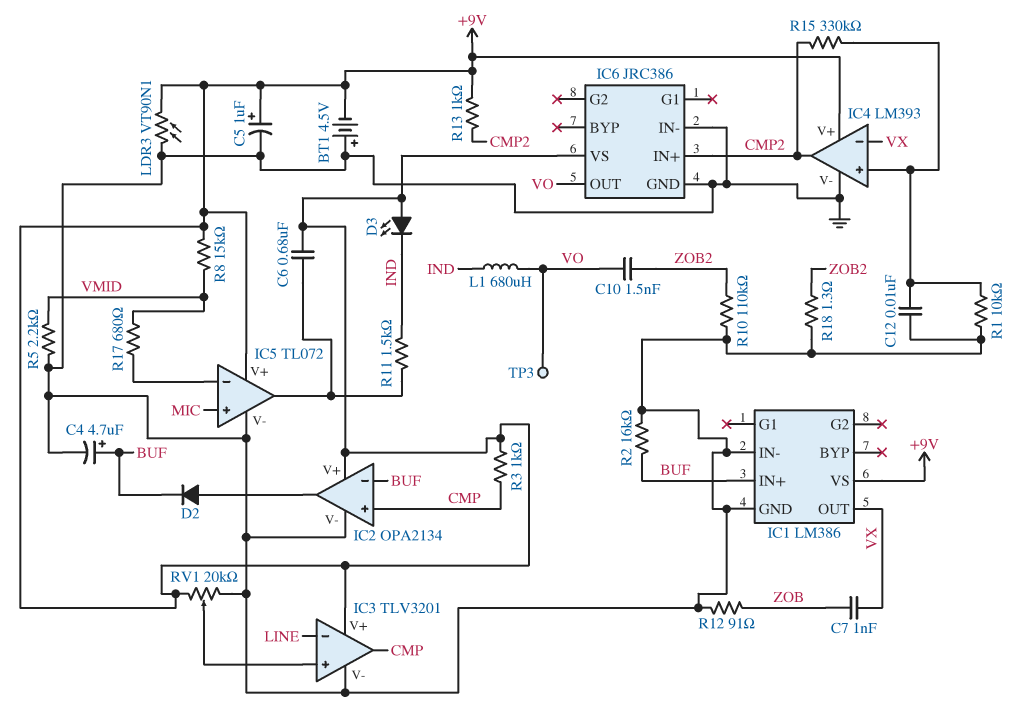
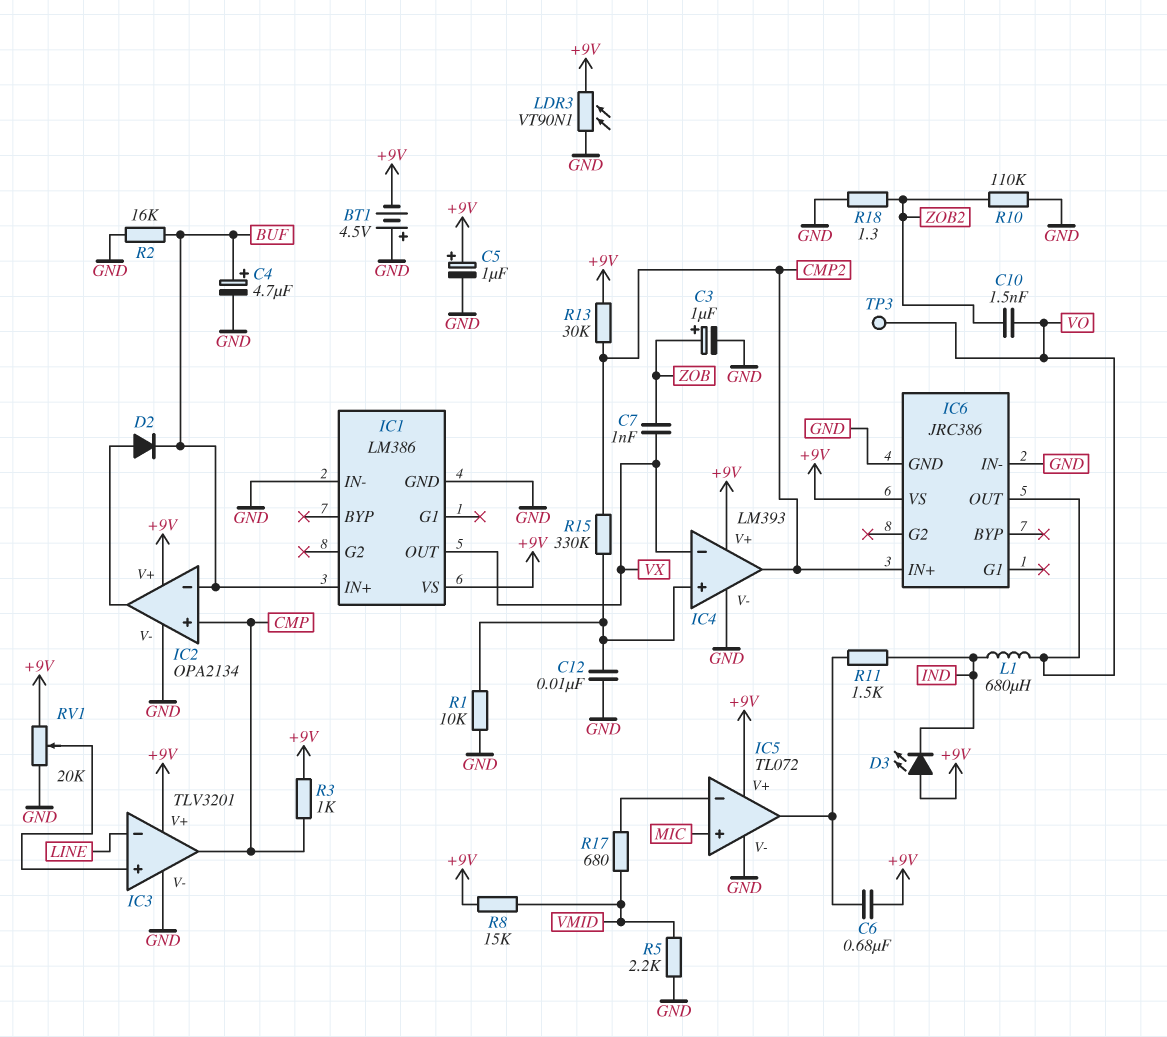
C3: none -> 1uF (plus ZOB, minus GND)
R12: 91 (GND, ZOB) -> none
R13: 1k (+9V, CMP2) -> 30k (+9V, CMP2)

